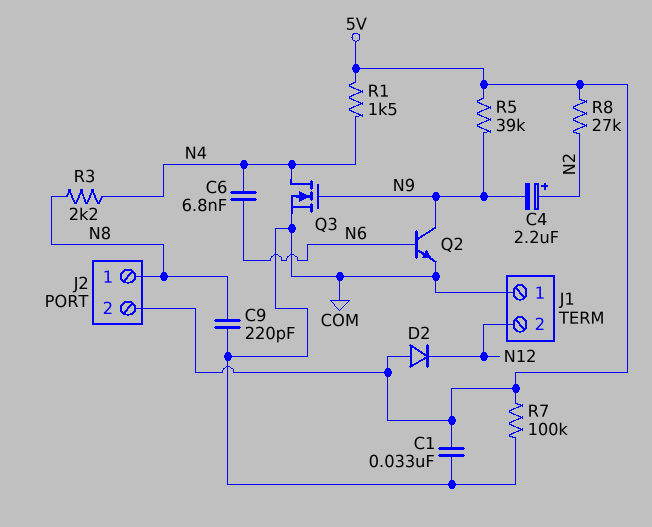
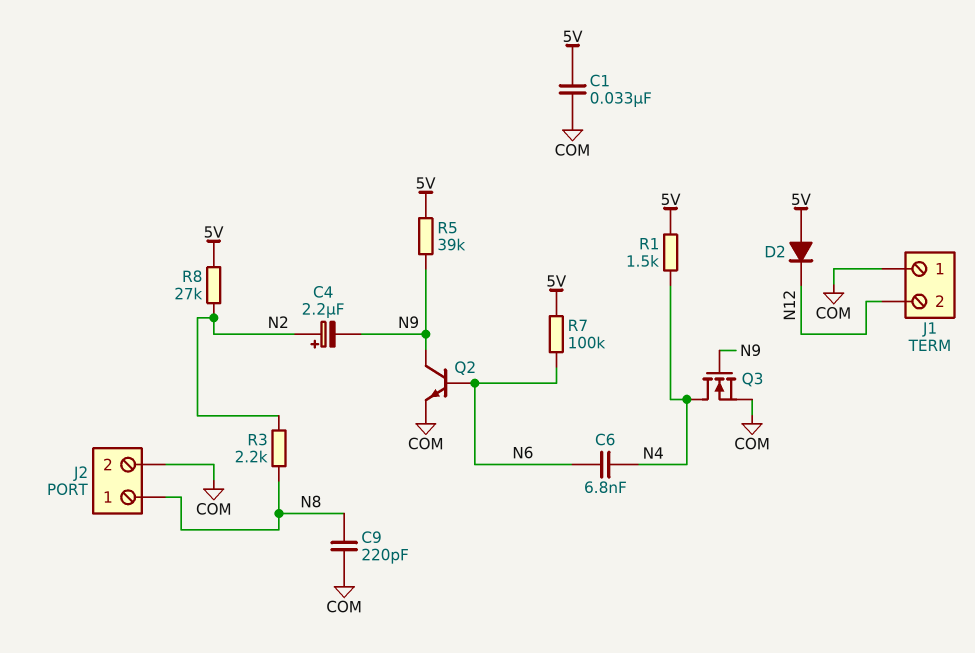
J2 pin 2: 5V -> COM
R3: 2.2k (N4, N8) -> 2.2k (N2, N8)
R7: 100k (5V, COM) -> 100k (5V, N6)

